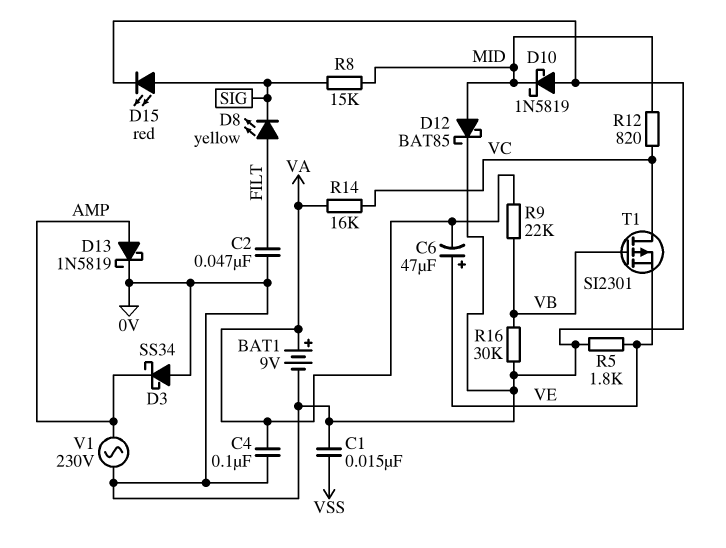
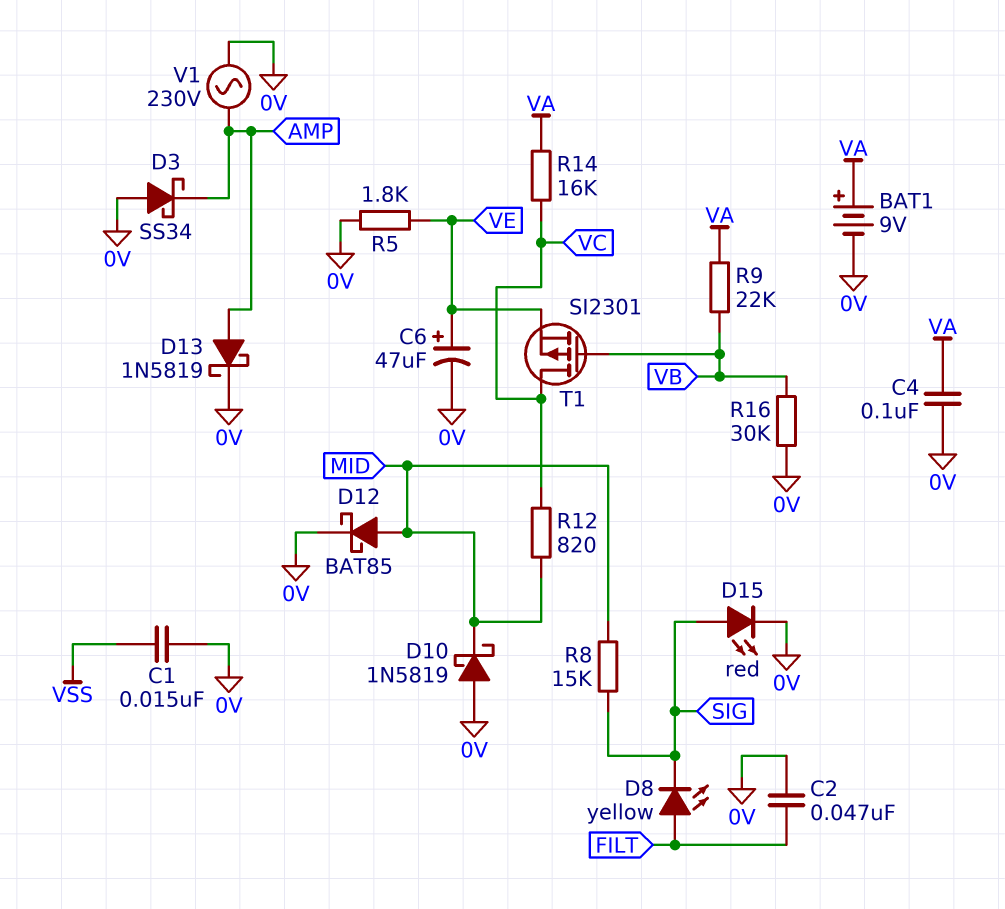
C6: 47uF (plus VE, minus VA) -> 47uF (plus VE, minus 0V)

